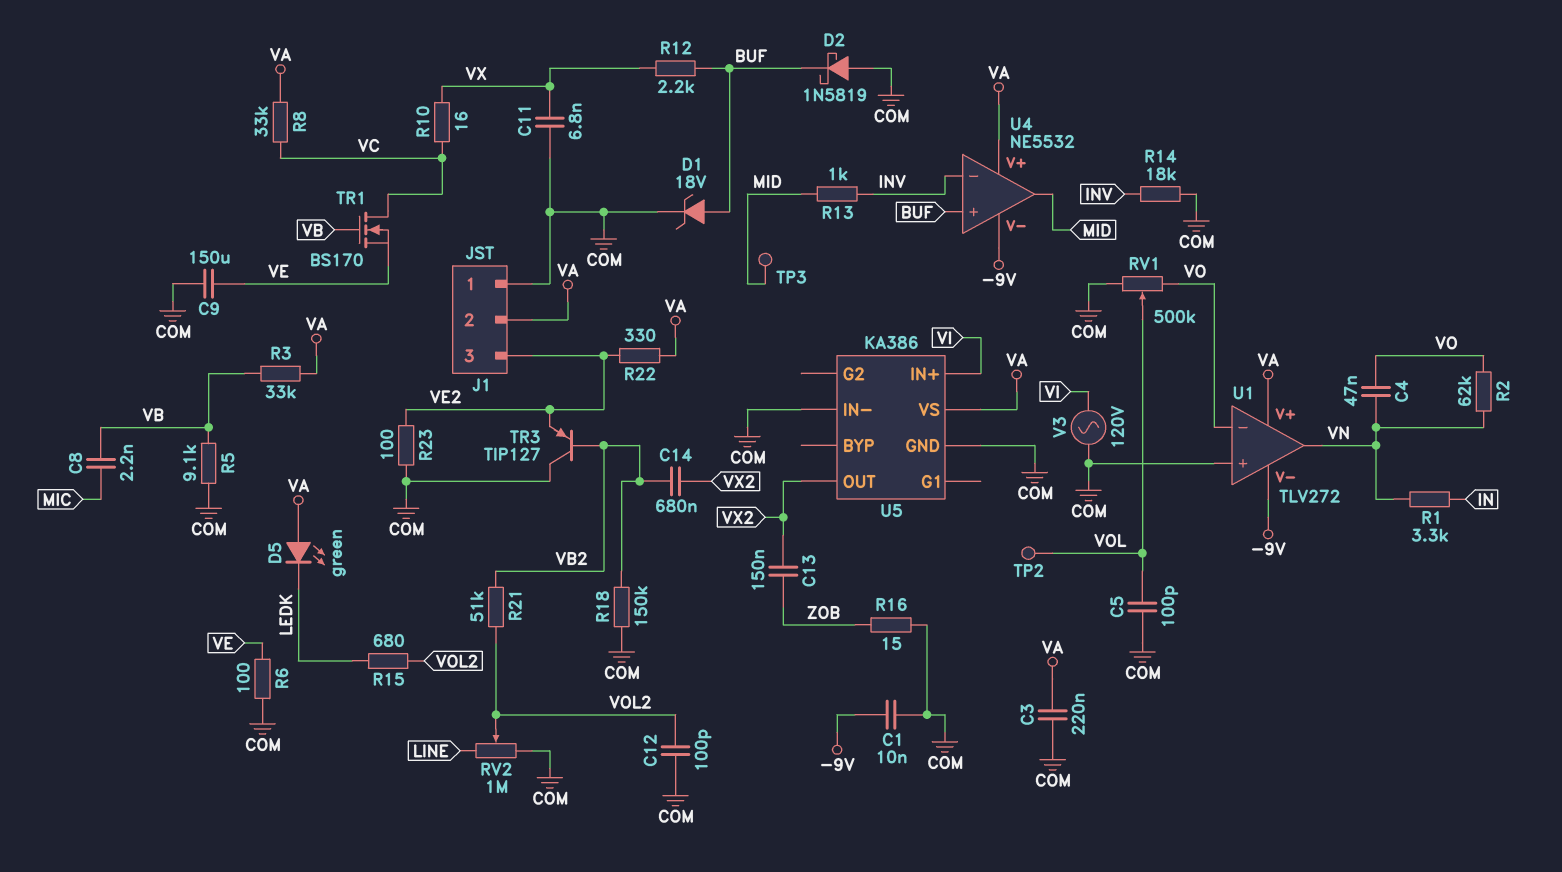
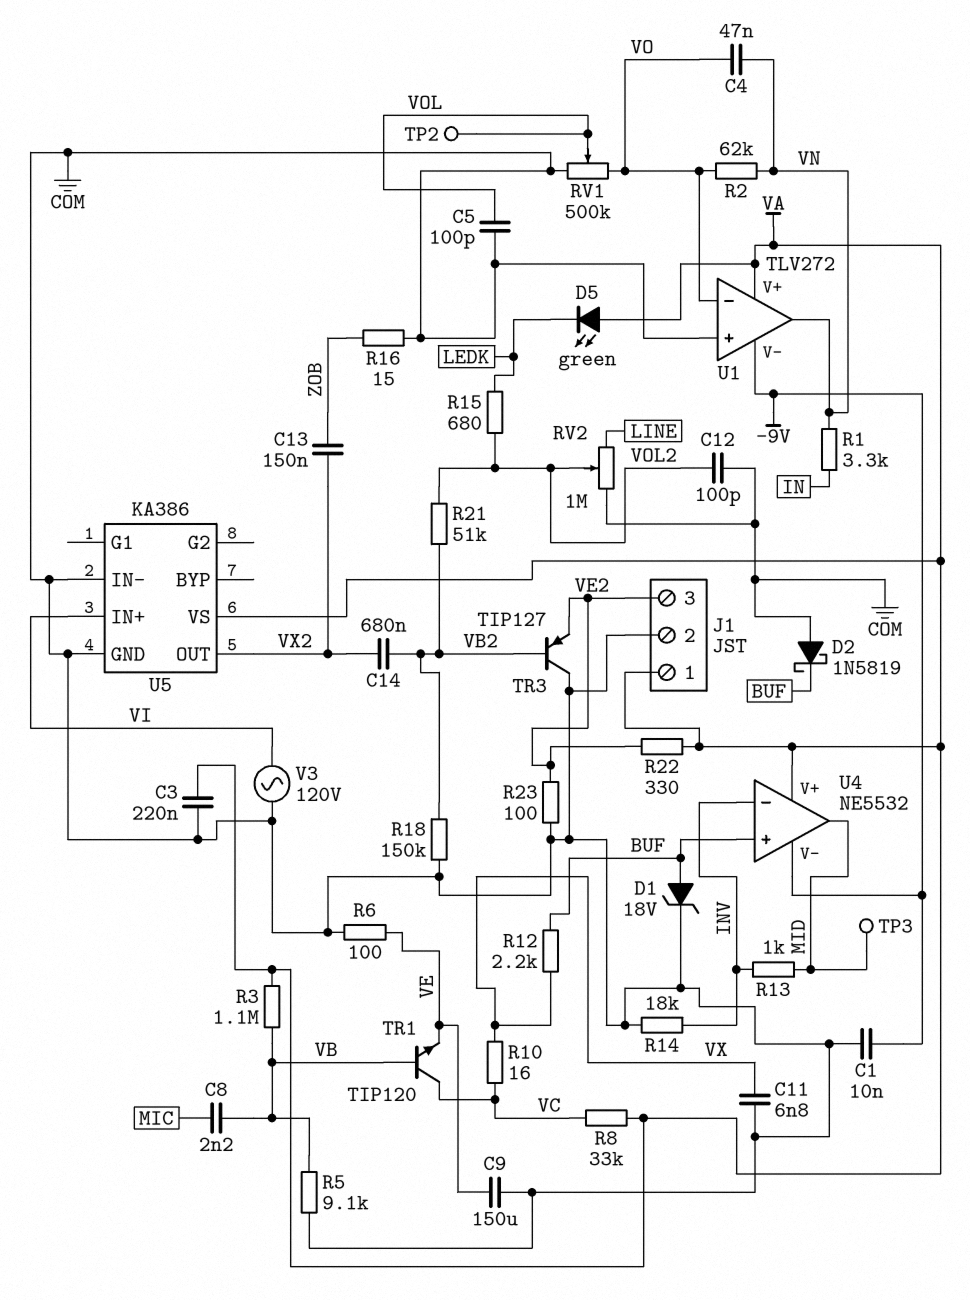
J1 pin 1: COM -> VA
J1 pin 2: VA -> COM
R3: 33k (VA, VB) -> 1.1M (VA, VB)
TR1: NMOS BS170 (G VB, D VC, S VE) -> NPN TIP120 (B VB, C VC, E VE)

